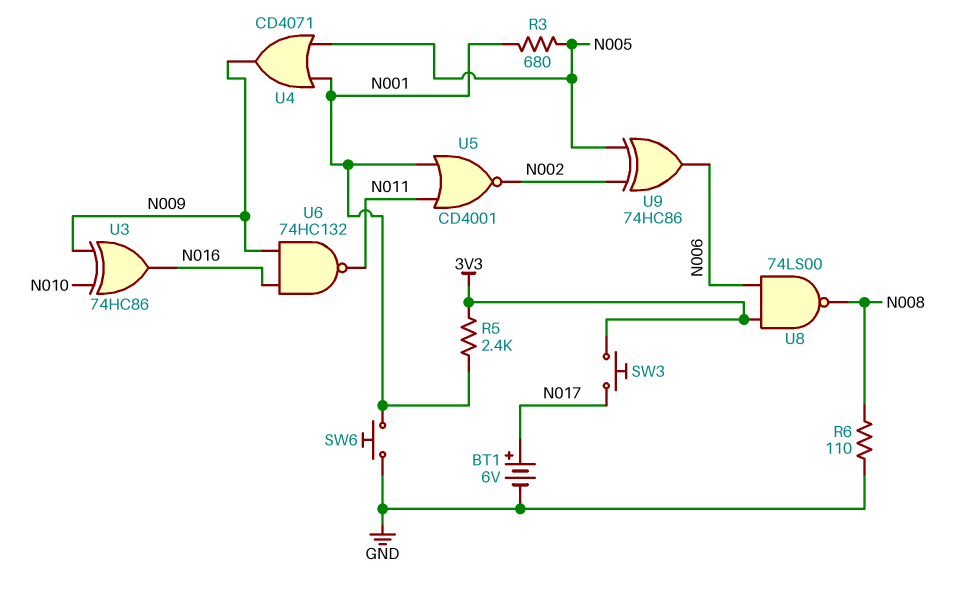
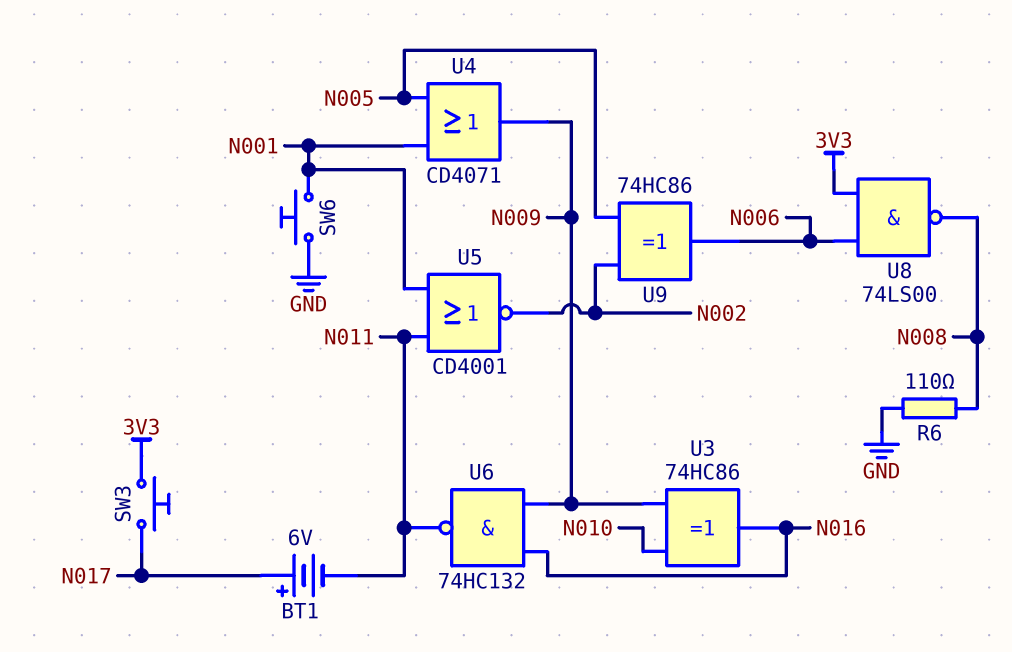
BT1: 6V (plus N017, minus GND) -> 6V (plus N017, minus N011)
R3: 680 (N001, N005) -> none
R5: 2.4k (3V3, N001) -> none

